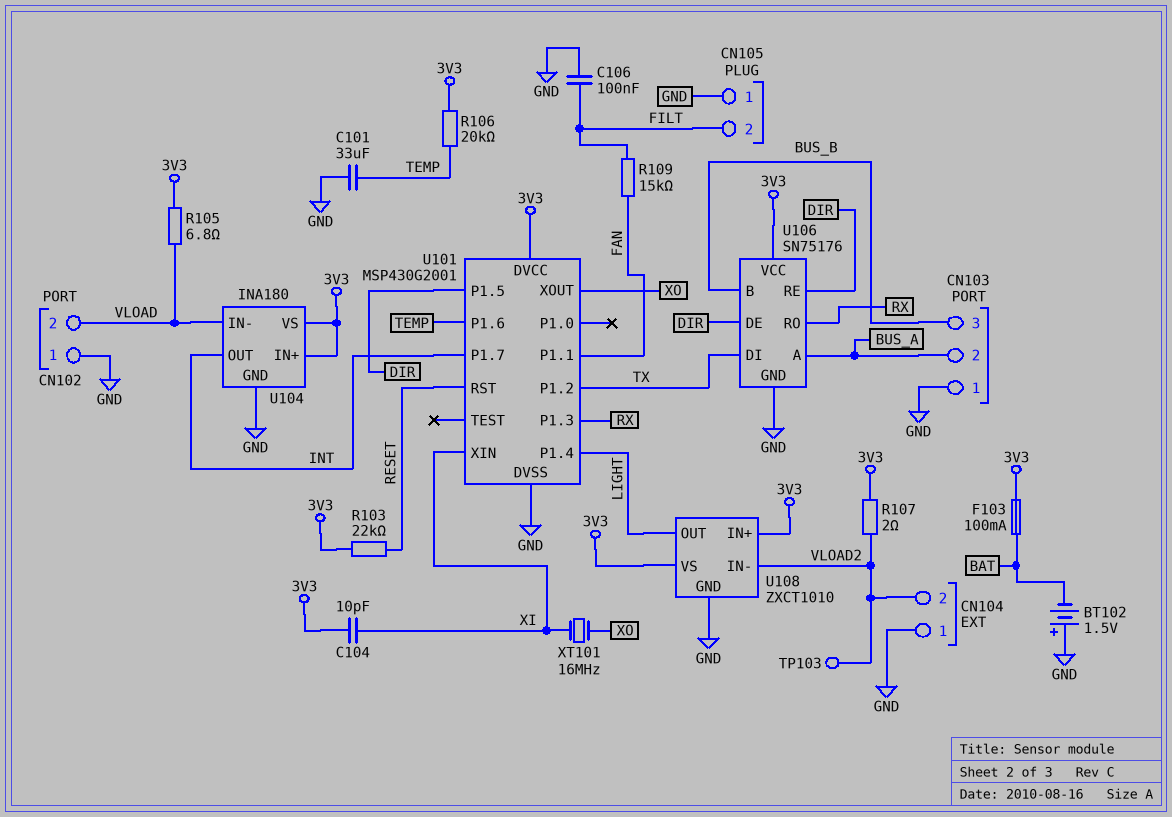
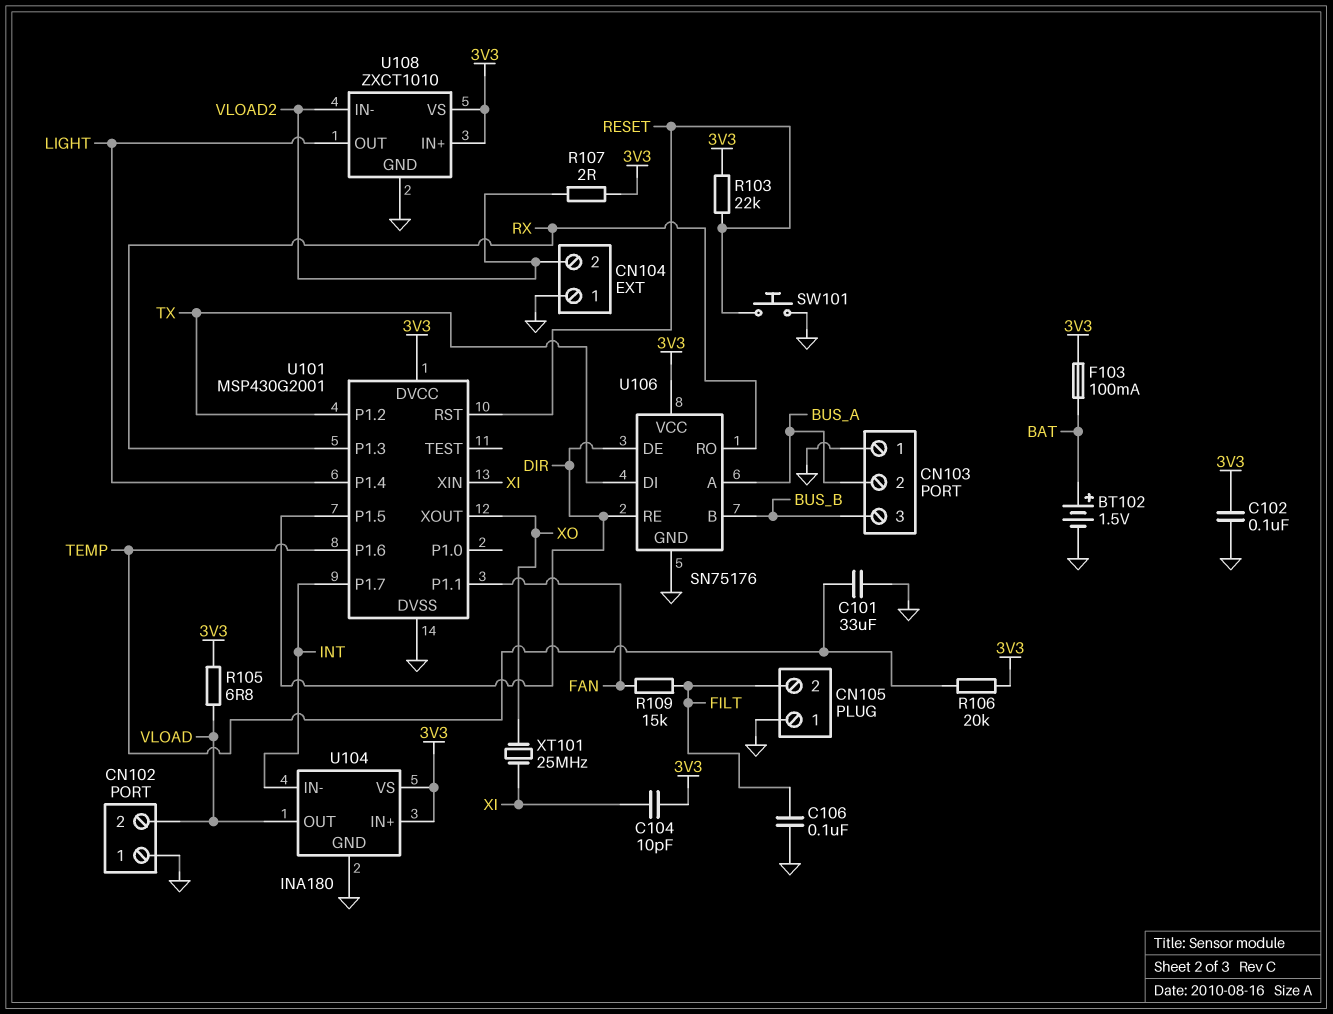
BT102: 1.5V (plus GND, minus BAT) -> 1.5V (plus BAT, minus GND)
C102: none -> 100nF (3V3, GND)
SW101: none -> button (GND, RESET)
TP103: test point (VLOAD2) -> none
U104 pin IN-: VLOAD -> INT
U104 pin OUT: INT -> VLOAD
XT101: 16MHz (XI, XO) -> 25MHz (XI, XO)

